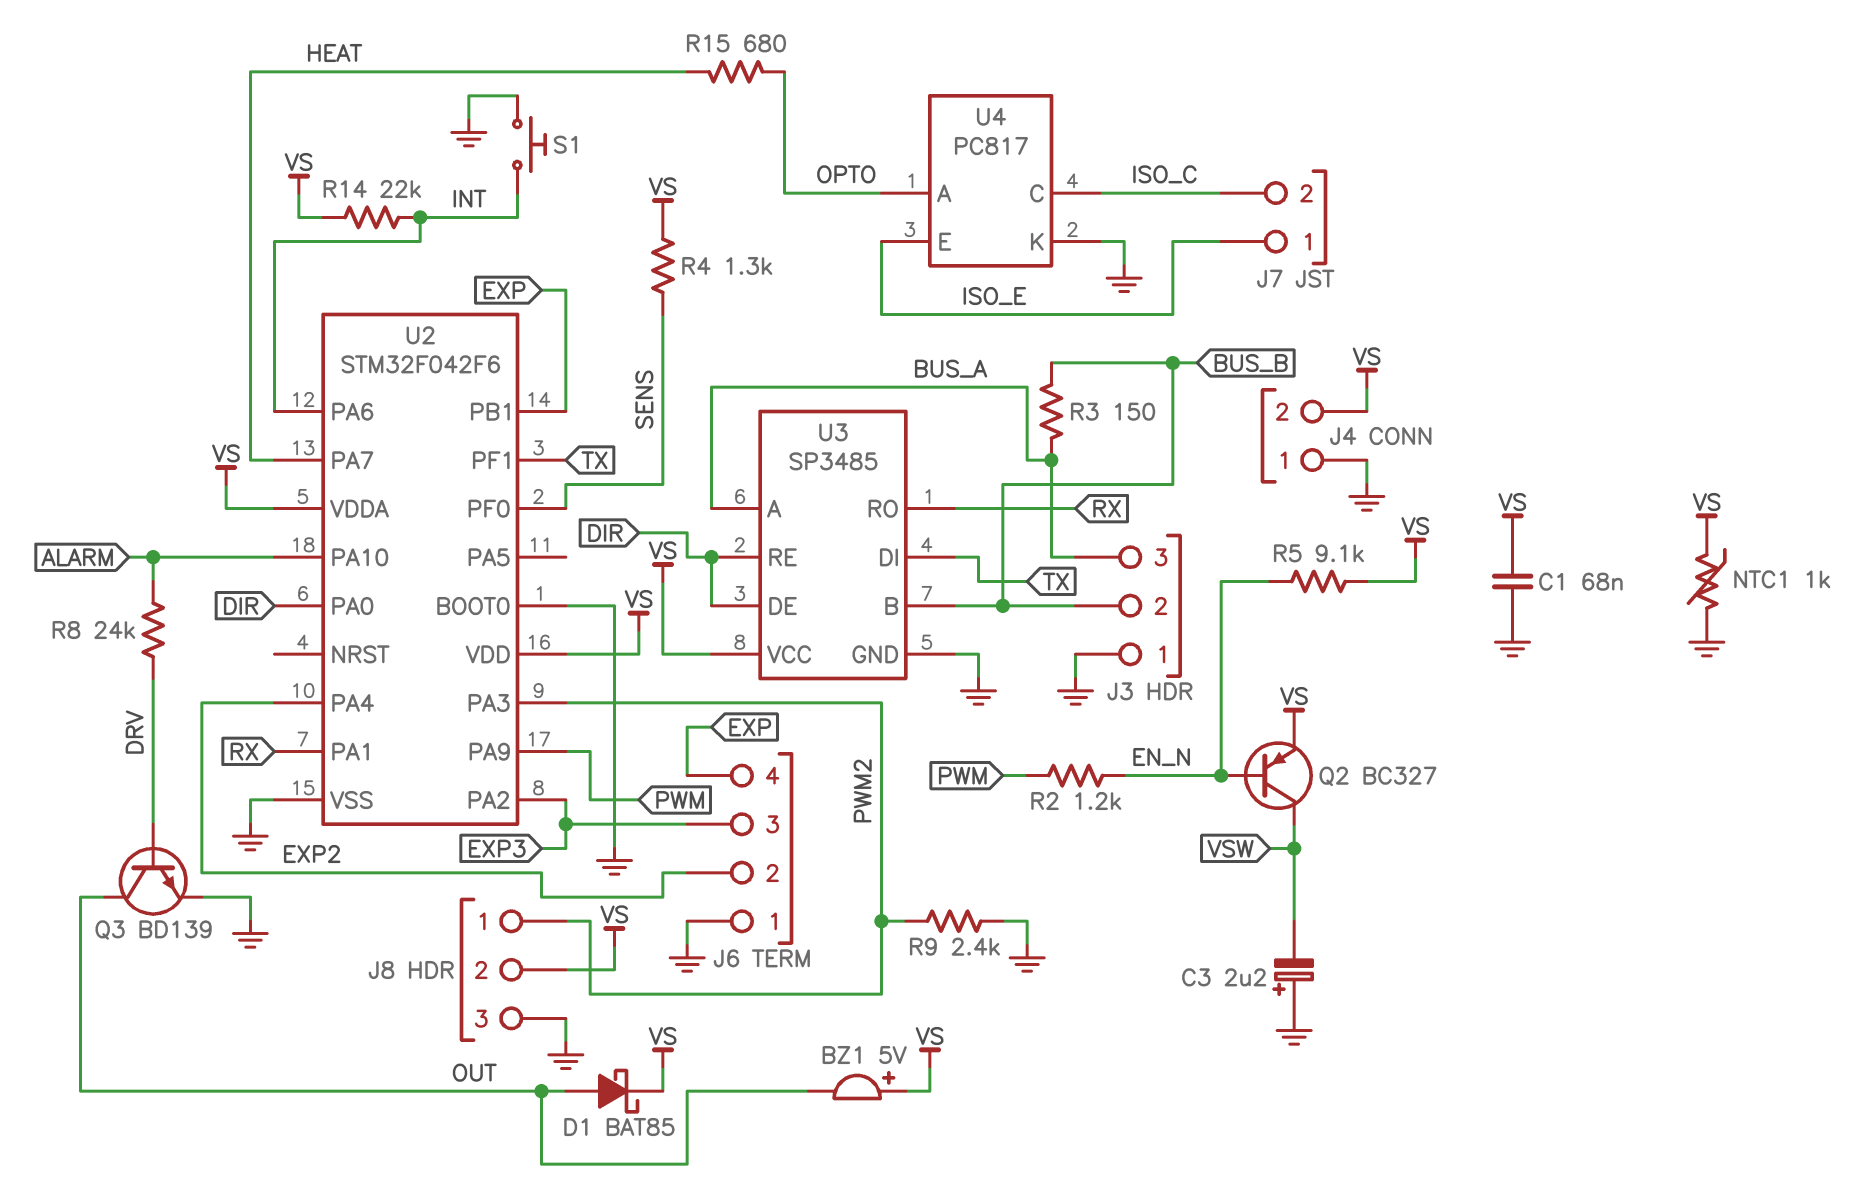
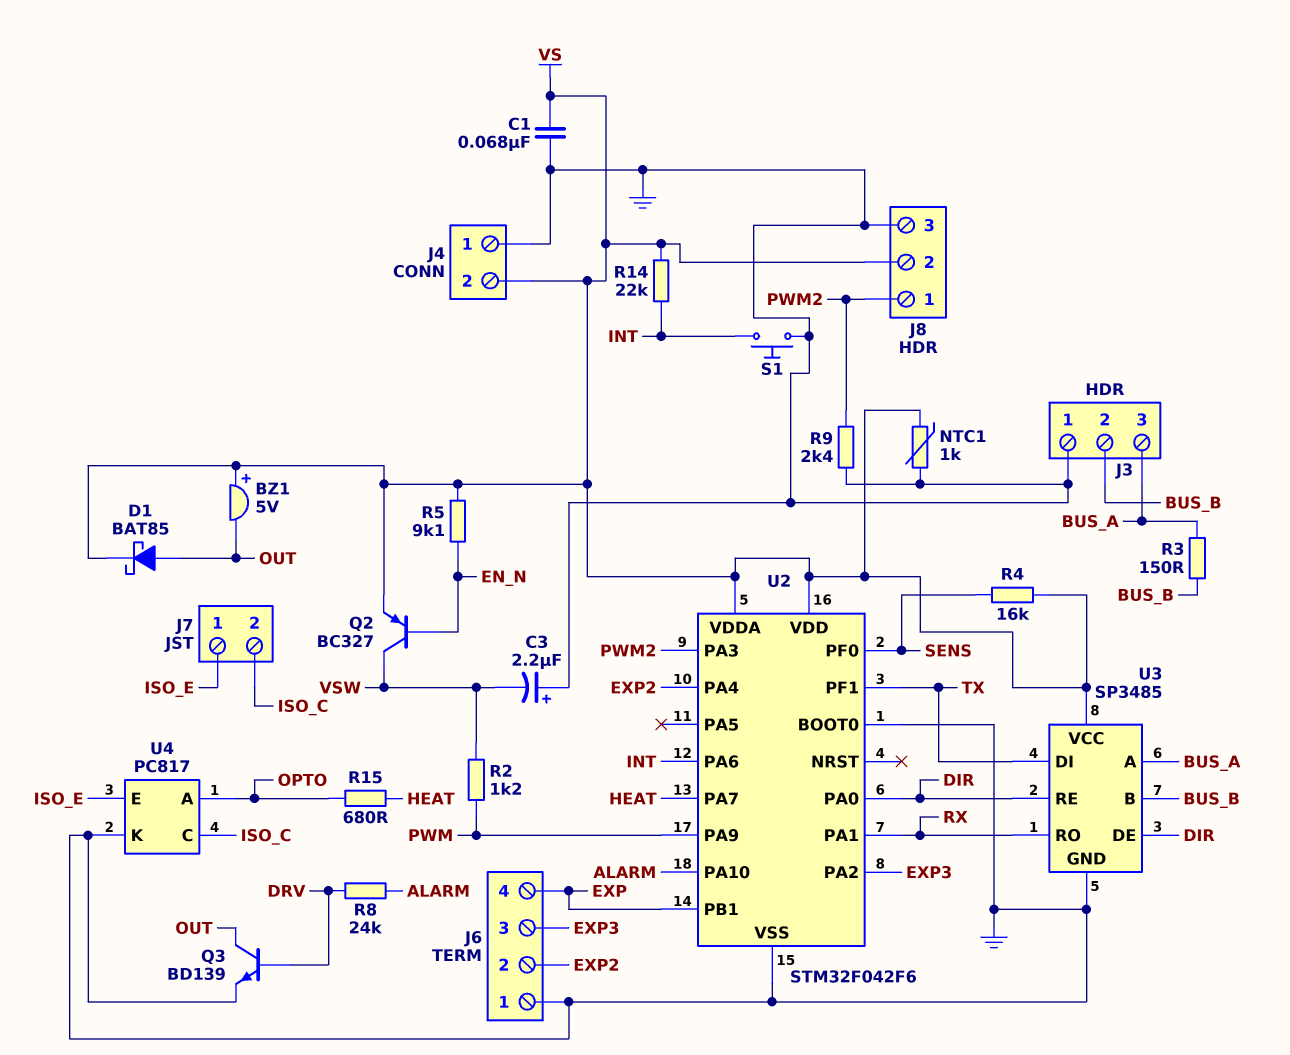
R2: 1.2k (EN_N, PWM) -> 1.2k (PWM, VSW)
R4: 1.3k (SENS, VS) -> 16k (SENS, VS)

